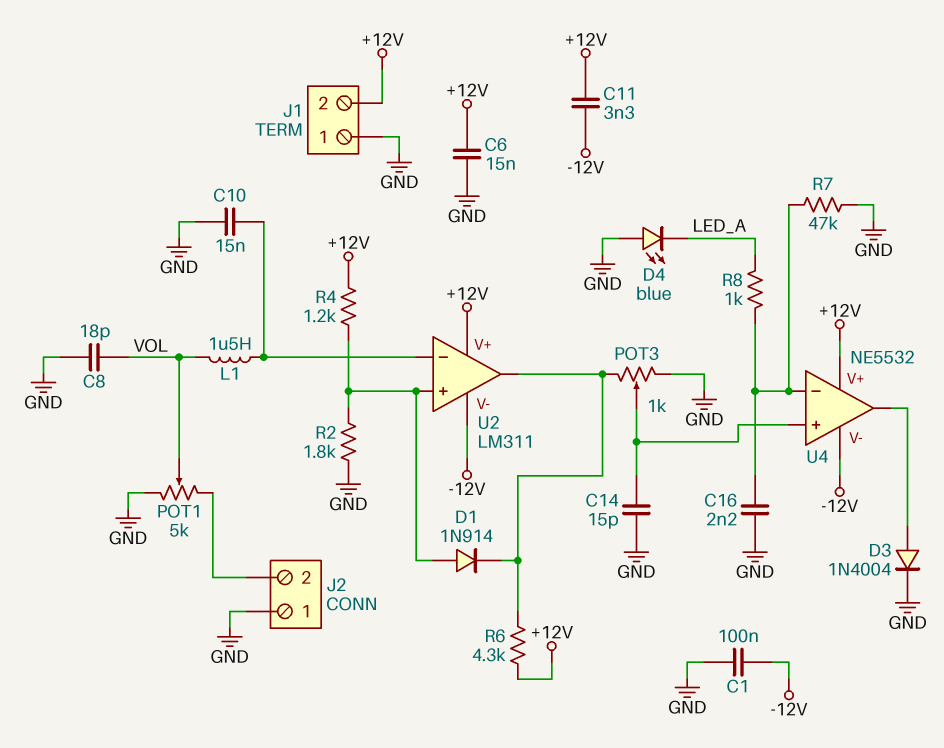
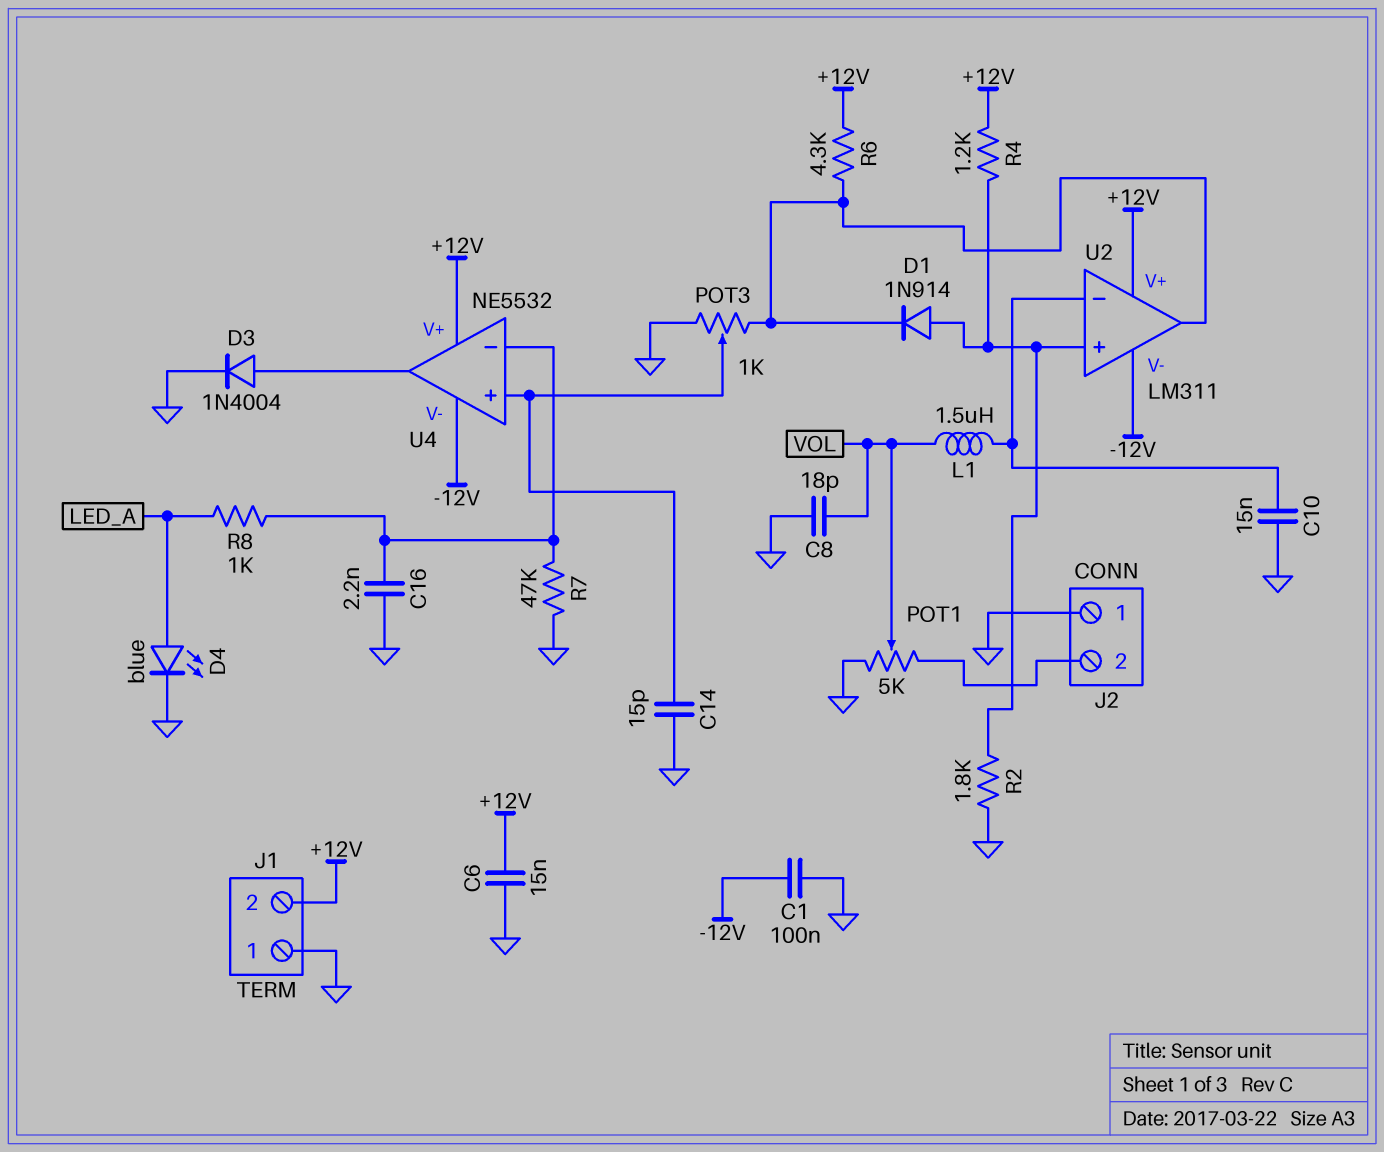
C11: 3.3nF (+12V, -12V) -> none
D4: LED blue (A GND, K LED_A) -> LED blue (A LED_A, K GND)

